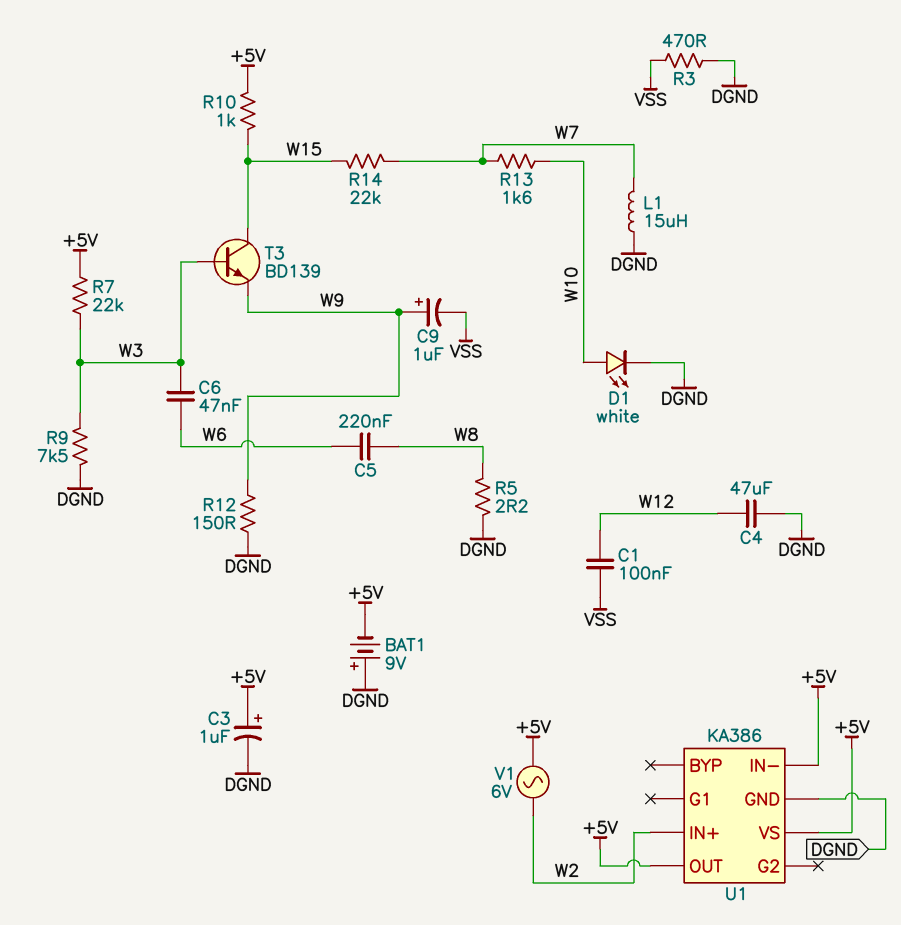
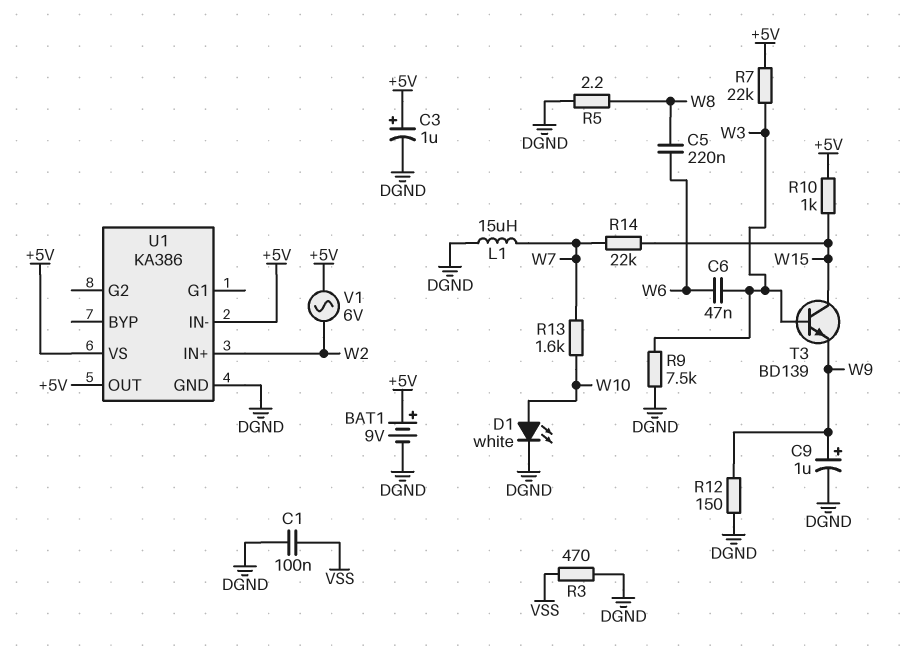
BAT1: 9V (plus DGND, minus +5V) -> 9V (plus +5V, minus DGND)
C1: 100nF (VSS, W12) -> 100nF (DGND, VSS)
C4: 47uF (DGND, W12) -> none
C9: 1uF (plus W9, minus VSS) -> 1uF (plus W9, minus DGND)

